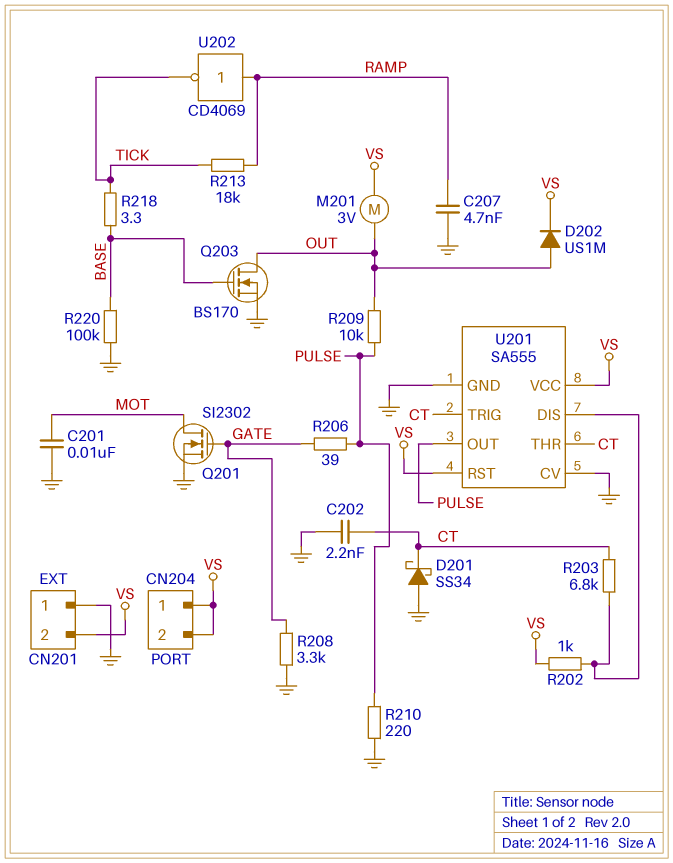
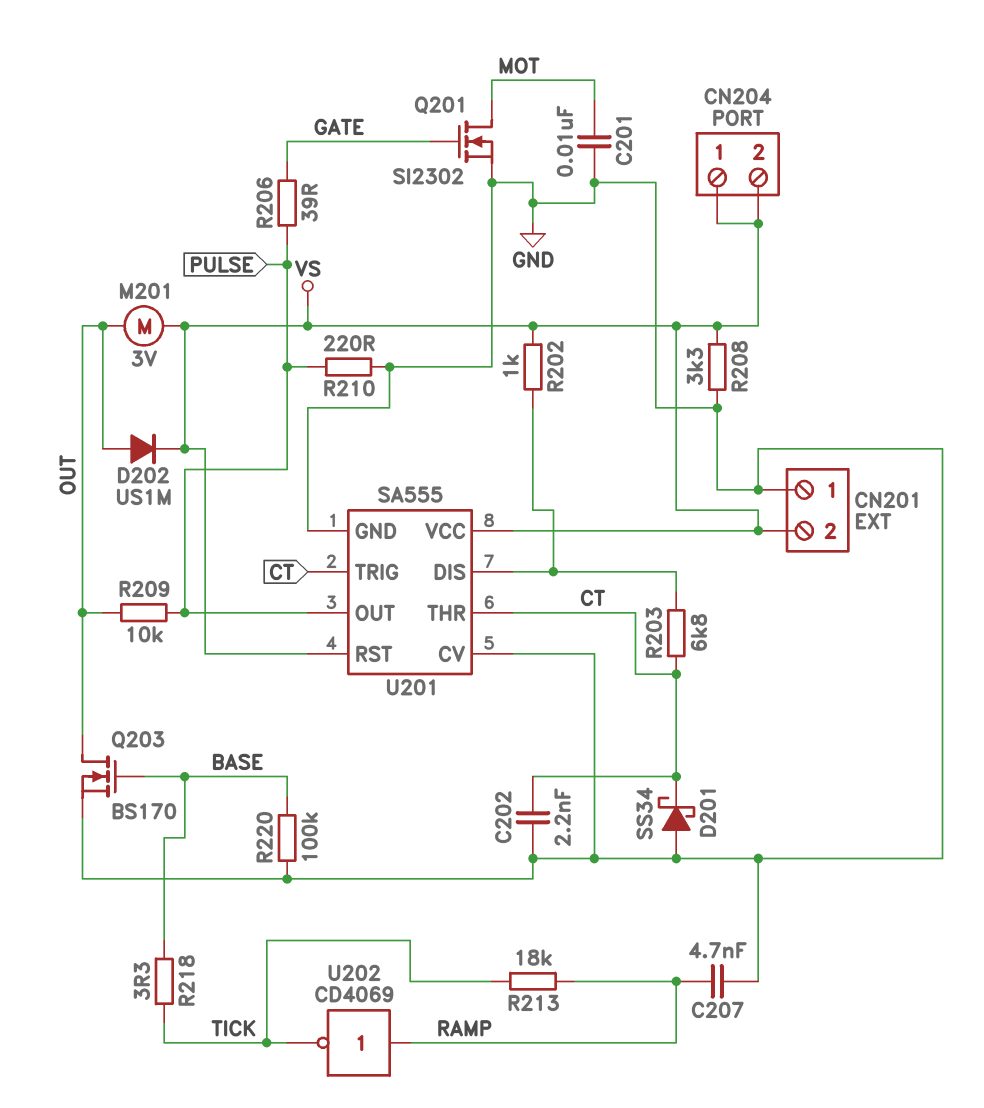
R208: 3.3k (GATE, GND) -> 3.3k (GND, VS)

